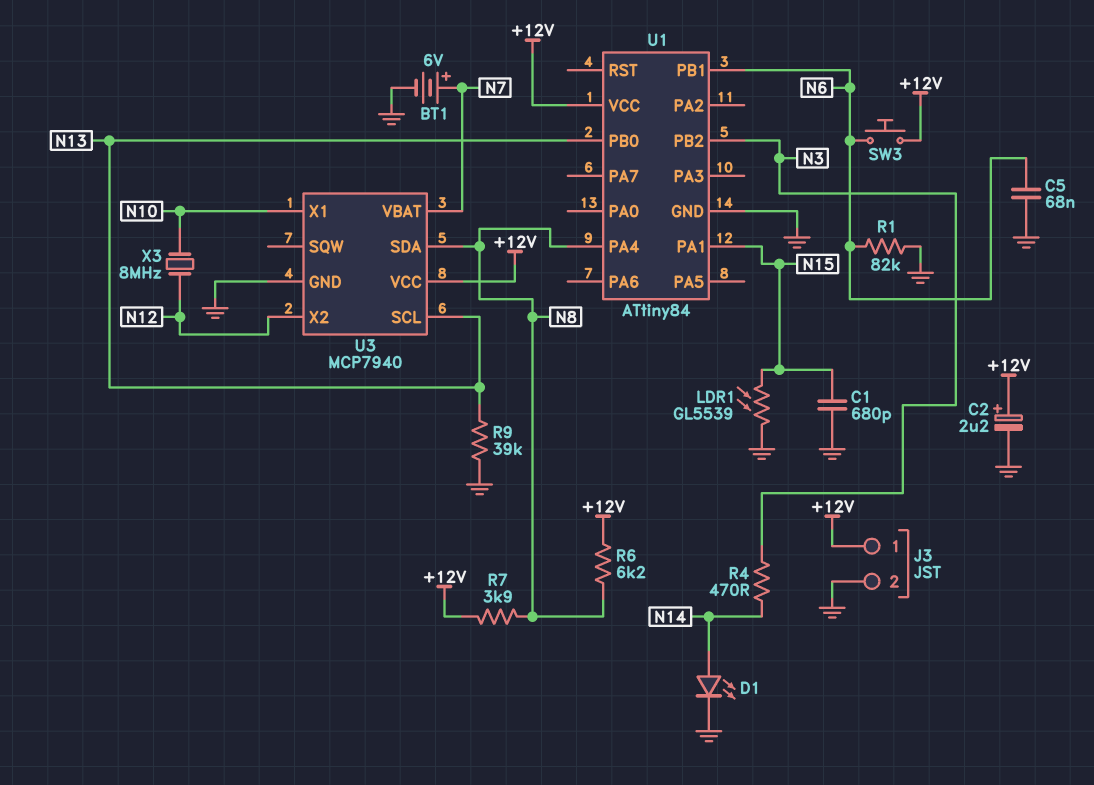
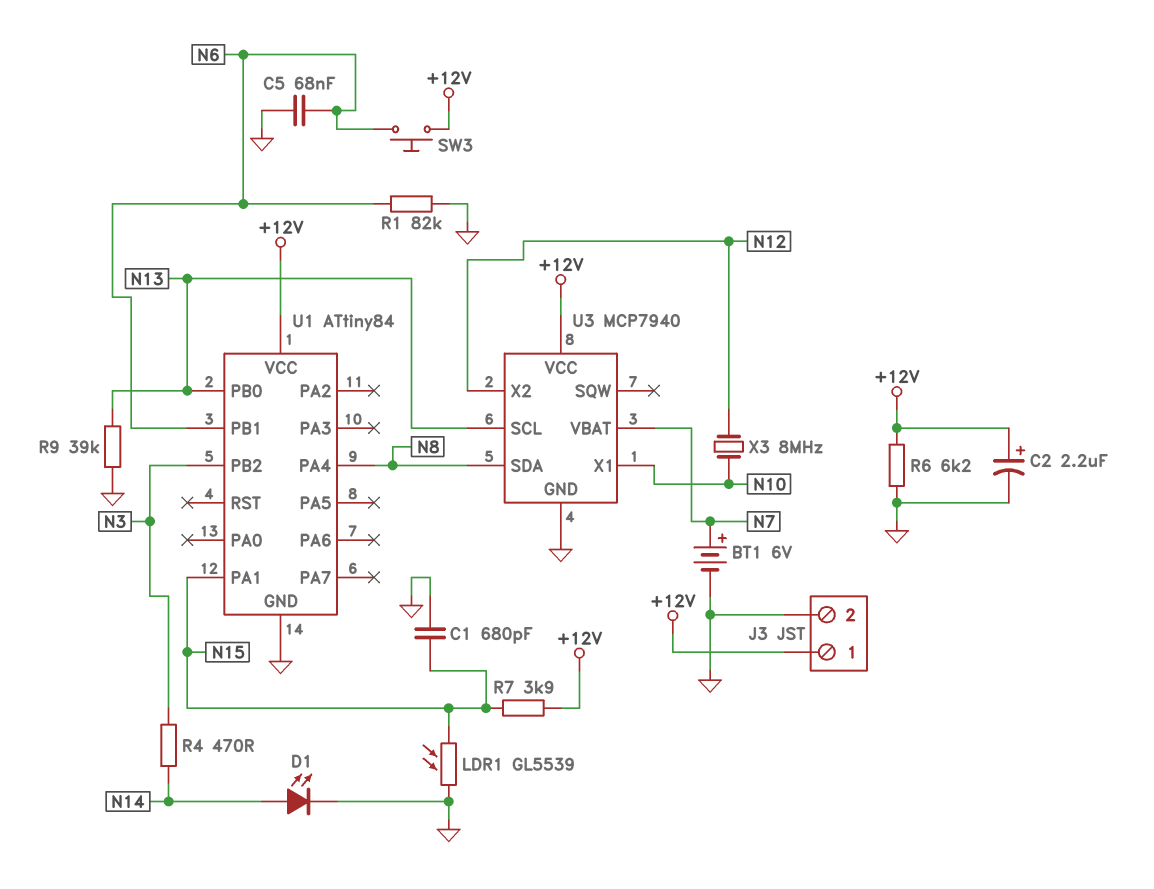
R6: 6.2k (+12V, N8) -> 6.2k (+12V, GND)
R7: 3.9k (+12V, N8) -> 3.9k (+12V, N15)

